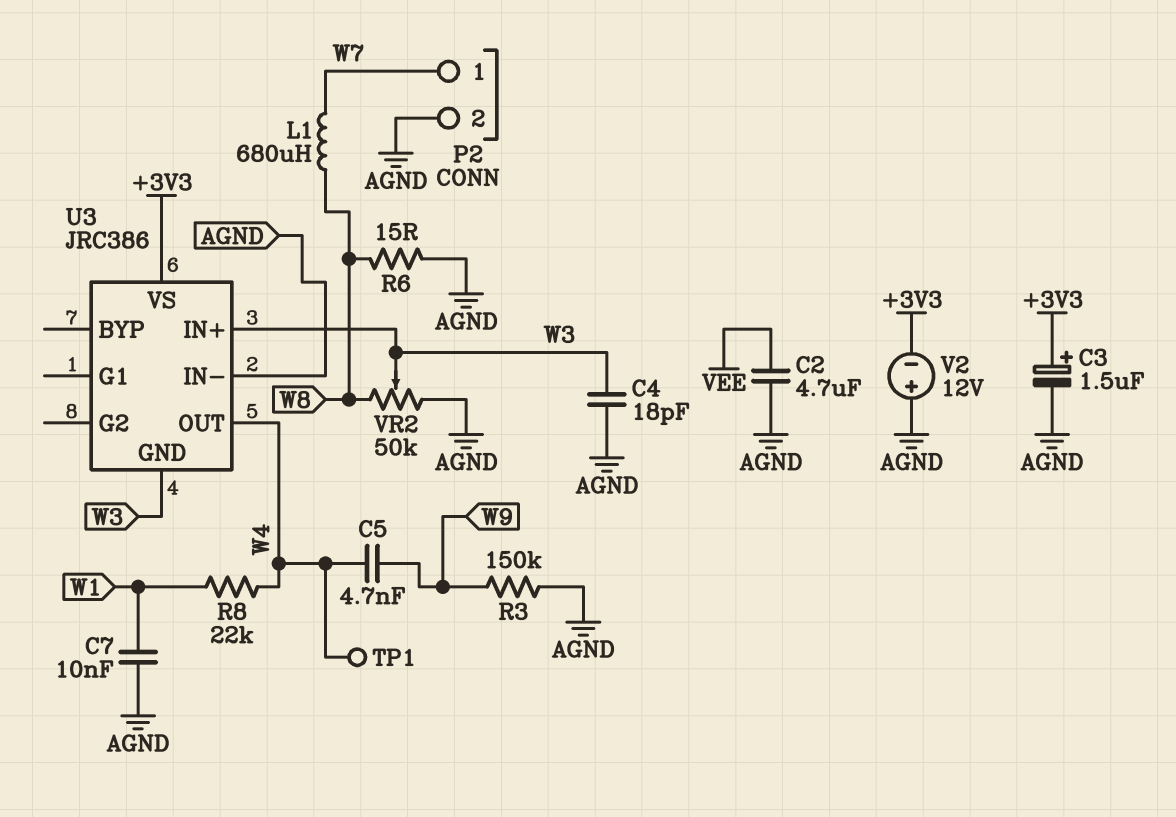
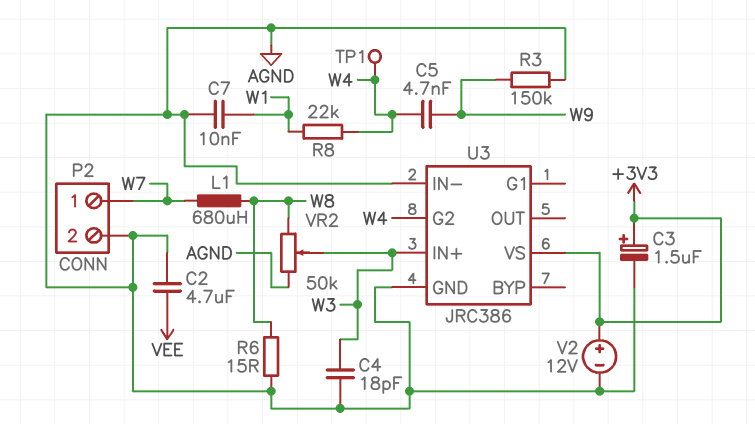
U3 pin G2: none -> W4
U3 pin GND: W3 -> AGND
U3 pin OUT: W4 -> none
V2: 12V (plus AGND, minus +3V3) -> 12V (plus +3V3, minus AGND)

